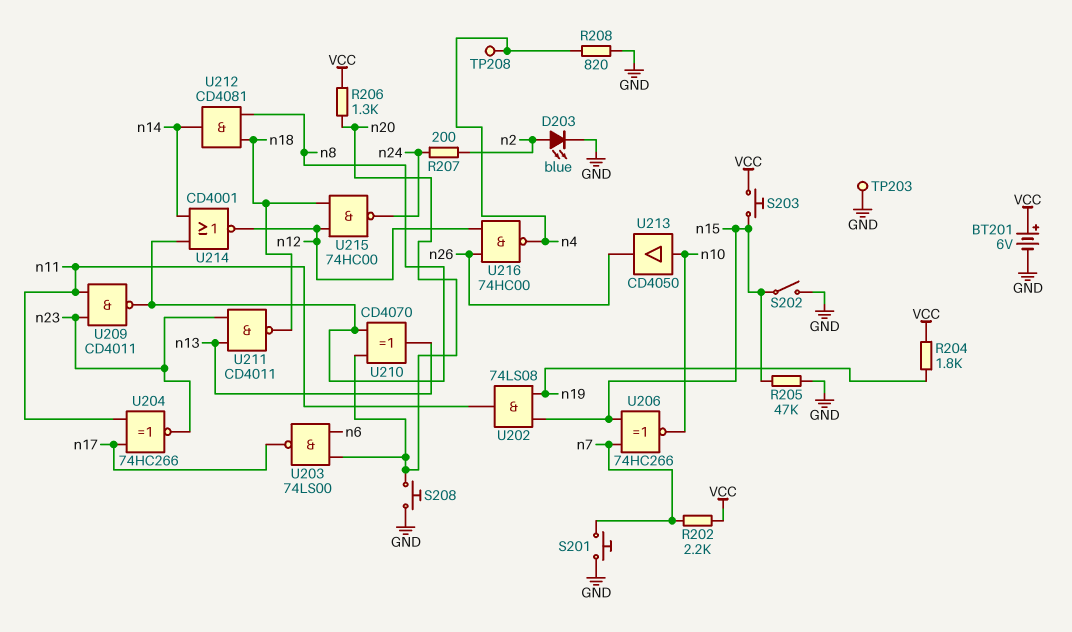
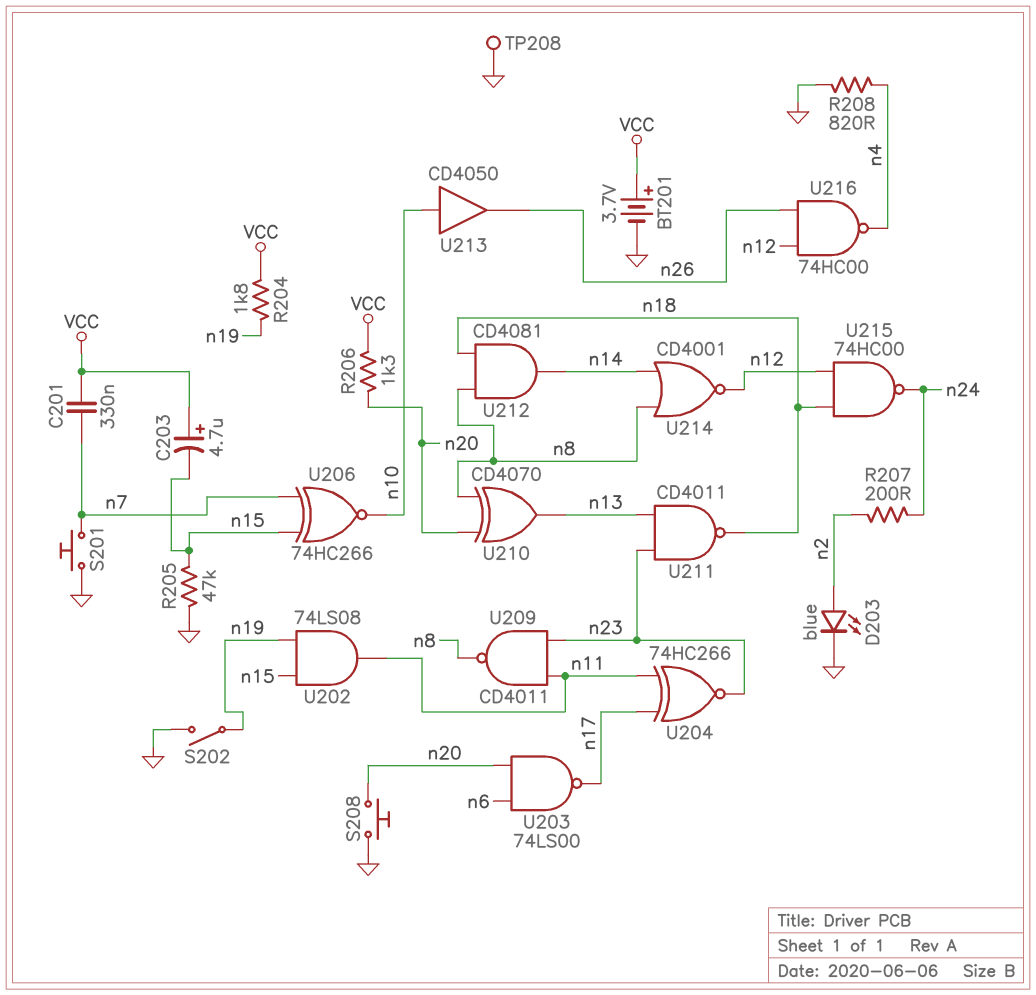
BT201: 6V (plus VCC, minus GND) -> 3.7V (plus VCC, minus GND)
C201: none -> 330nF (VCC, n7)
C203: none -> 4.7uF (plus VCC, minus n15)
R202: 2.2k (VCC, n7) -> none
S202: switch (GND, n15) -> switch (GND, n19)
S203: button (VCC, n15) -> none
TP203: test point (GND) -> none
TP208: test point (n4) -> test point (GND)

